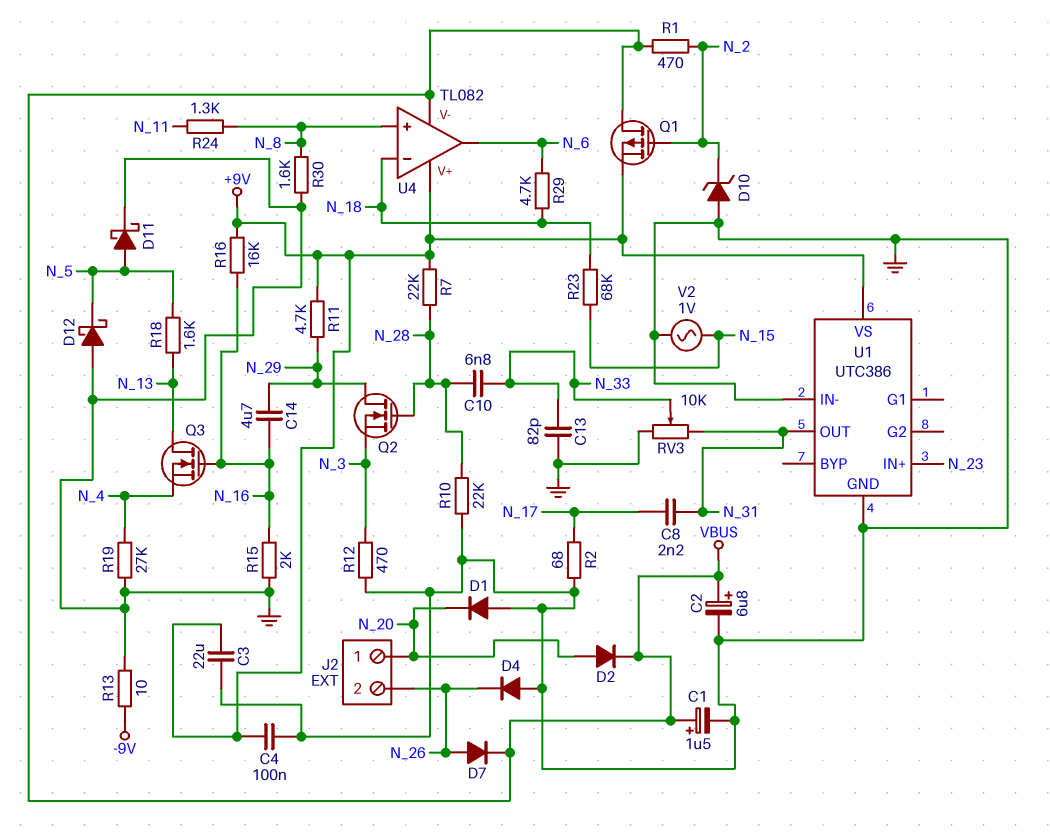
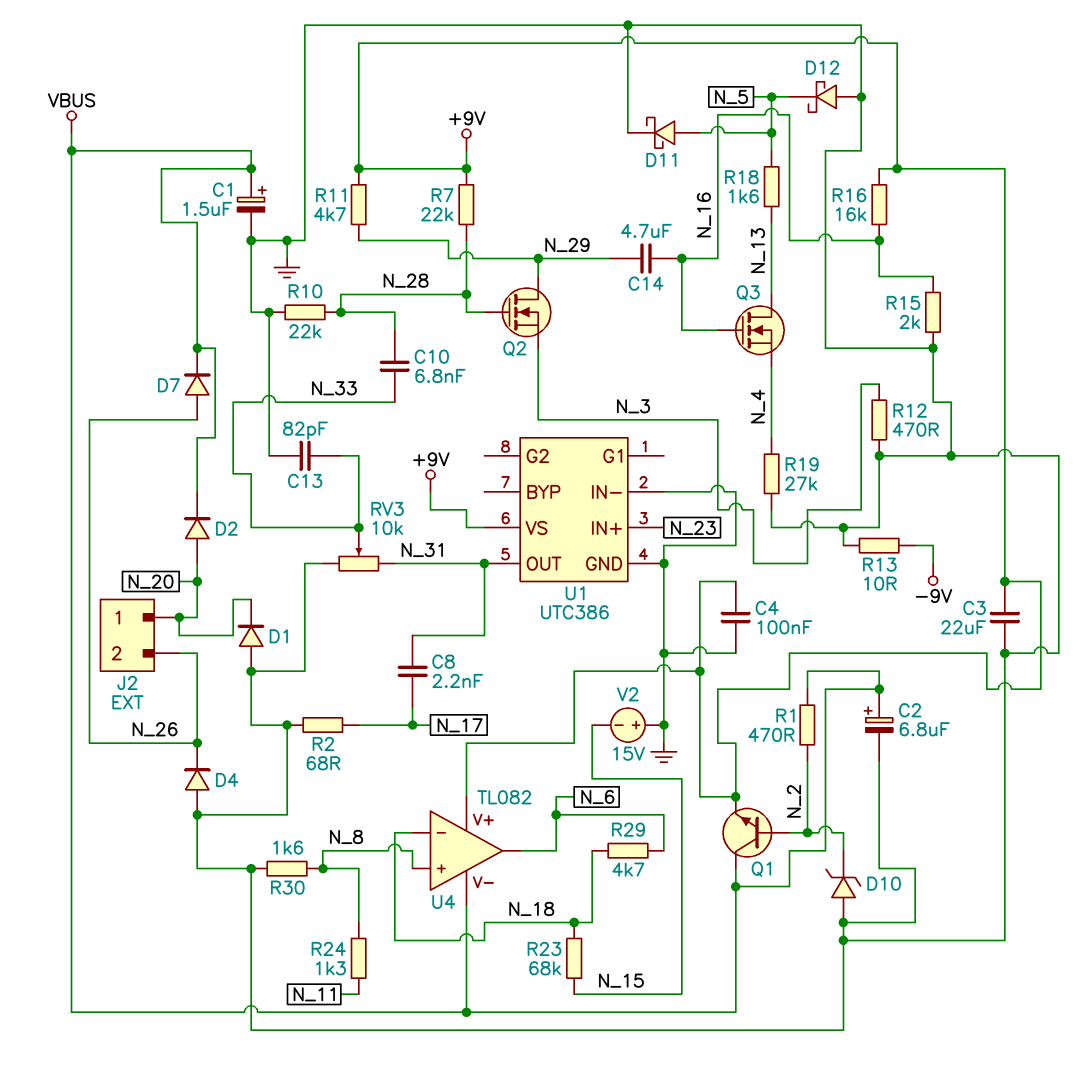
Q1: PMOS (G N_2, D VBUS, S +9V) -> NPN (B N_2, C VBUS, E +9V)
V2: AC 1V (GND, N_15) -> 15V (plus GND, minus N_15)

